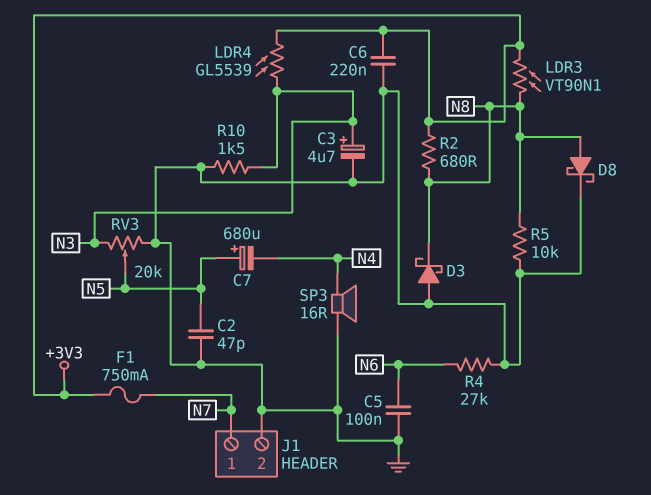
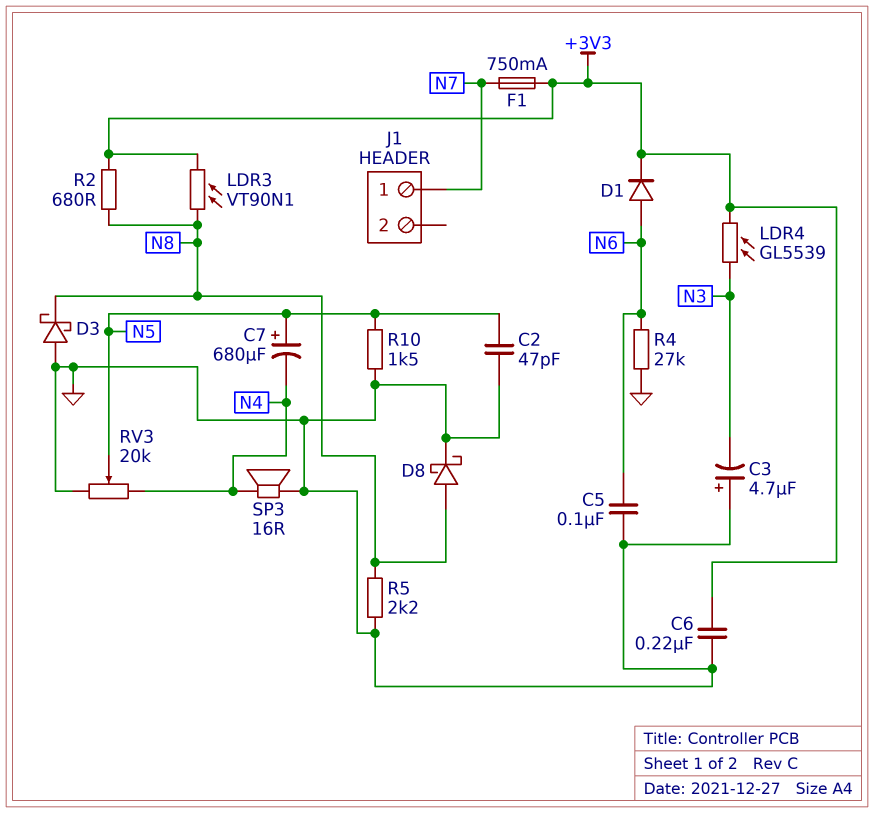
C3: 4.7uF (plus N3, minus GND) -> 4.7uF (plus GND, minus N3)
D1: none -> diode (A N6, K +3V3)
J1 pin 2: GND -> none
R5: 10k (GND, N8) -> 2.2k (GND, N8)
R10: 1.5k (GND, N3) -> 1.5k (GND, N5)
RV3: 20k (GND, N3, wiper N5) -> 20k (GND, N4, wiper N5)

